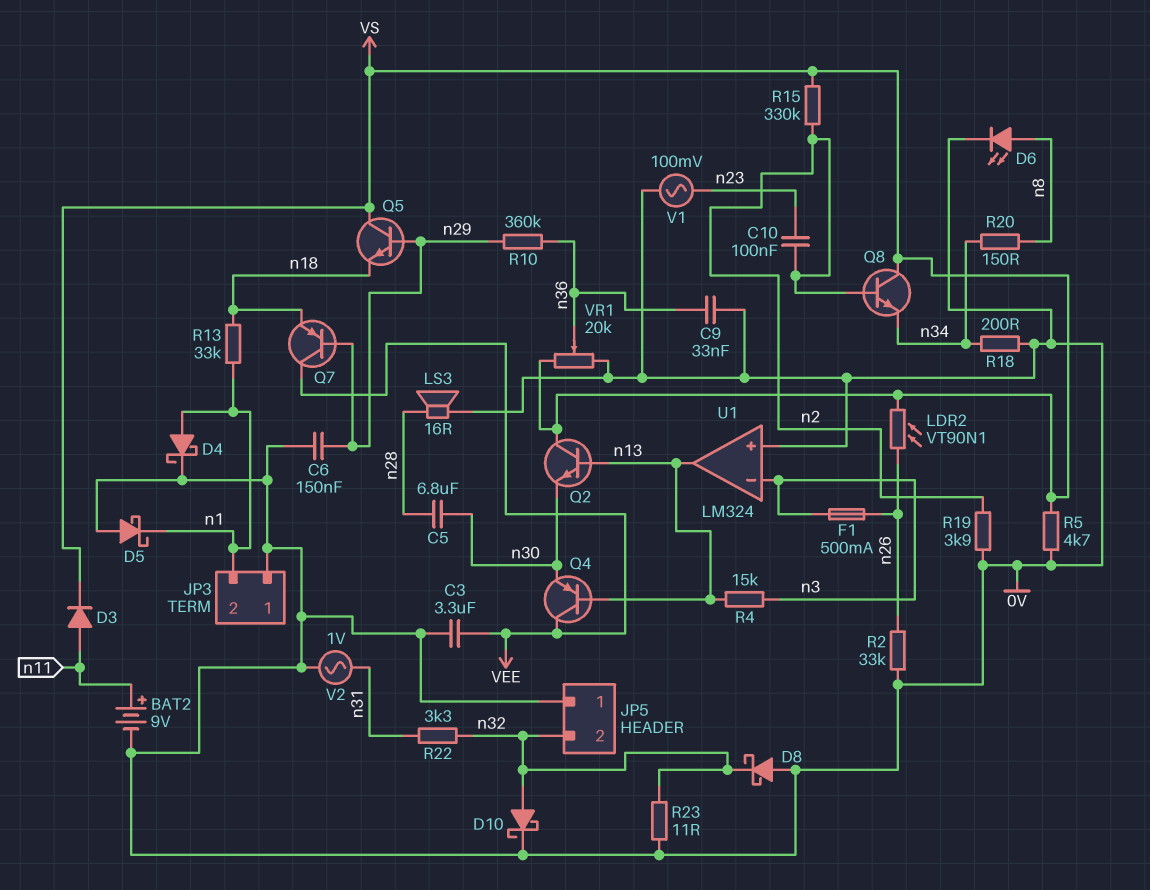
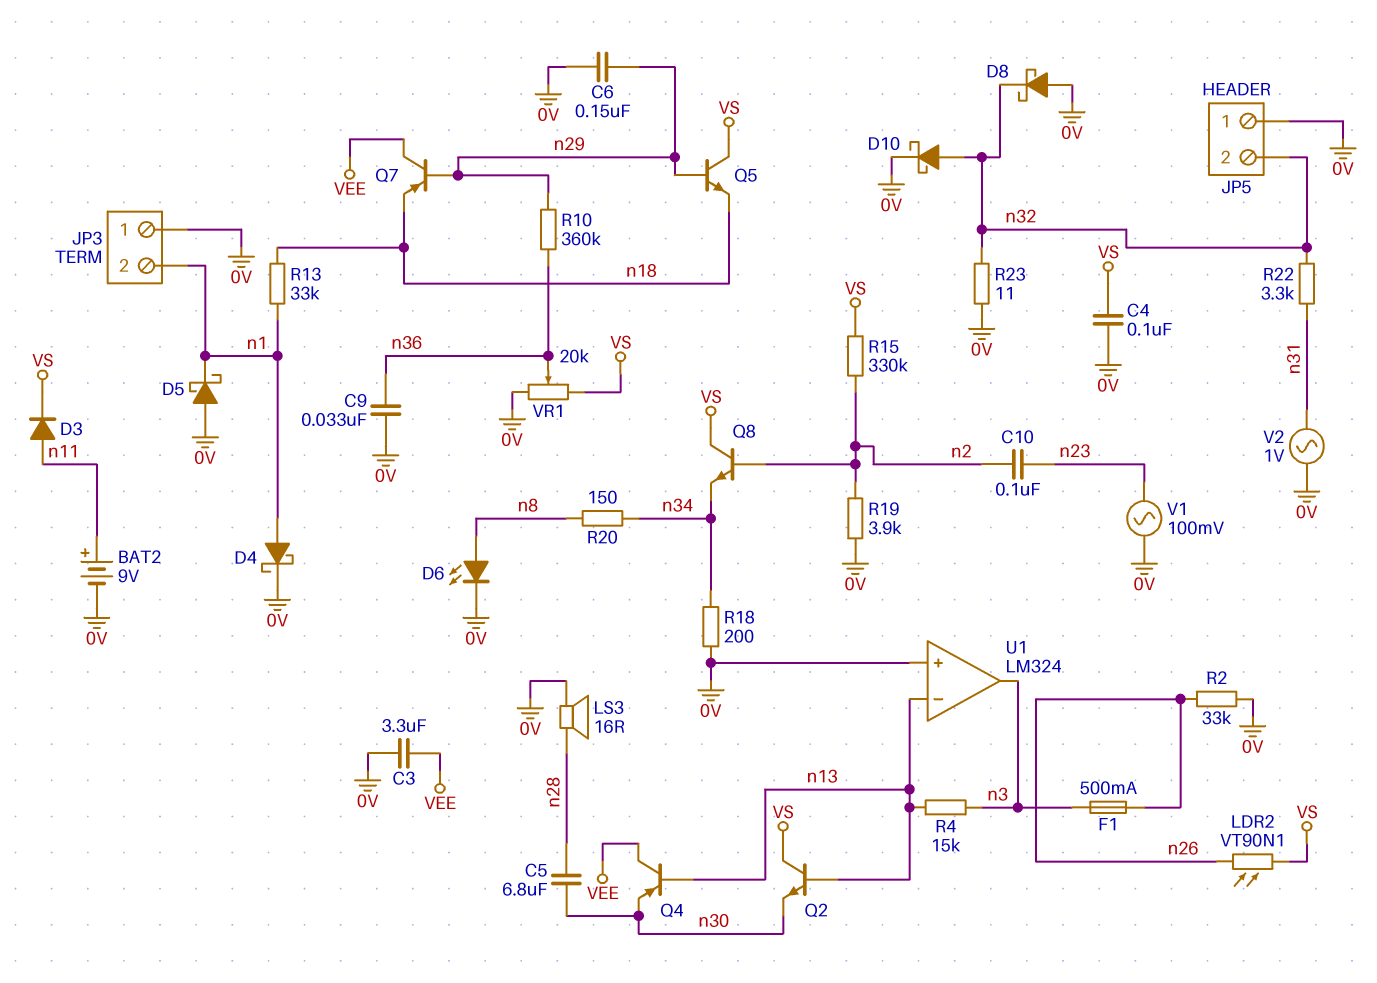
C4: none -> 100nF (0V, VS)
R5: 4.7k (0V, VS) -> none
U1 pin in-: n3 -> n13
U1 pin out: n13 -> n3

